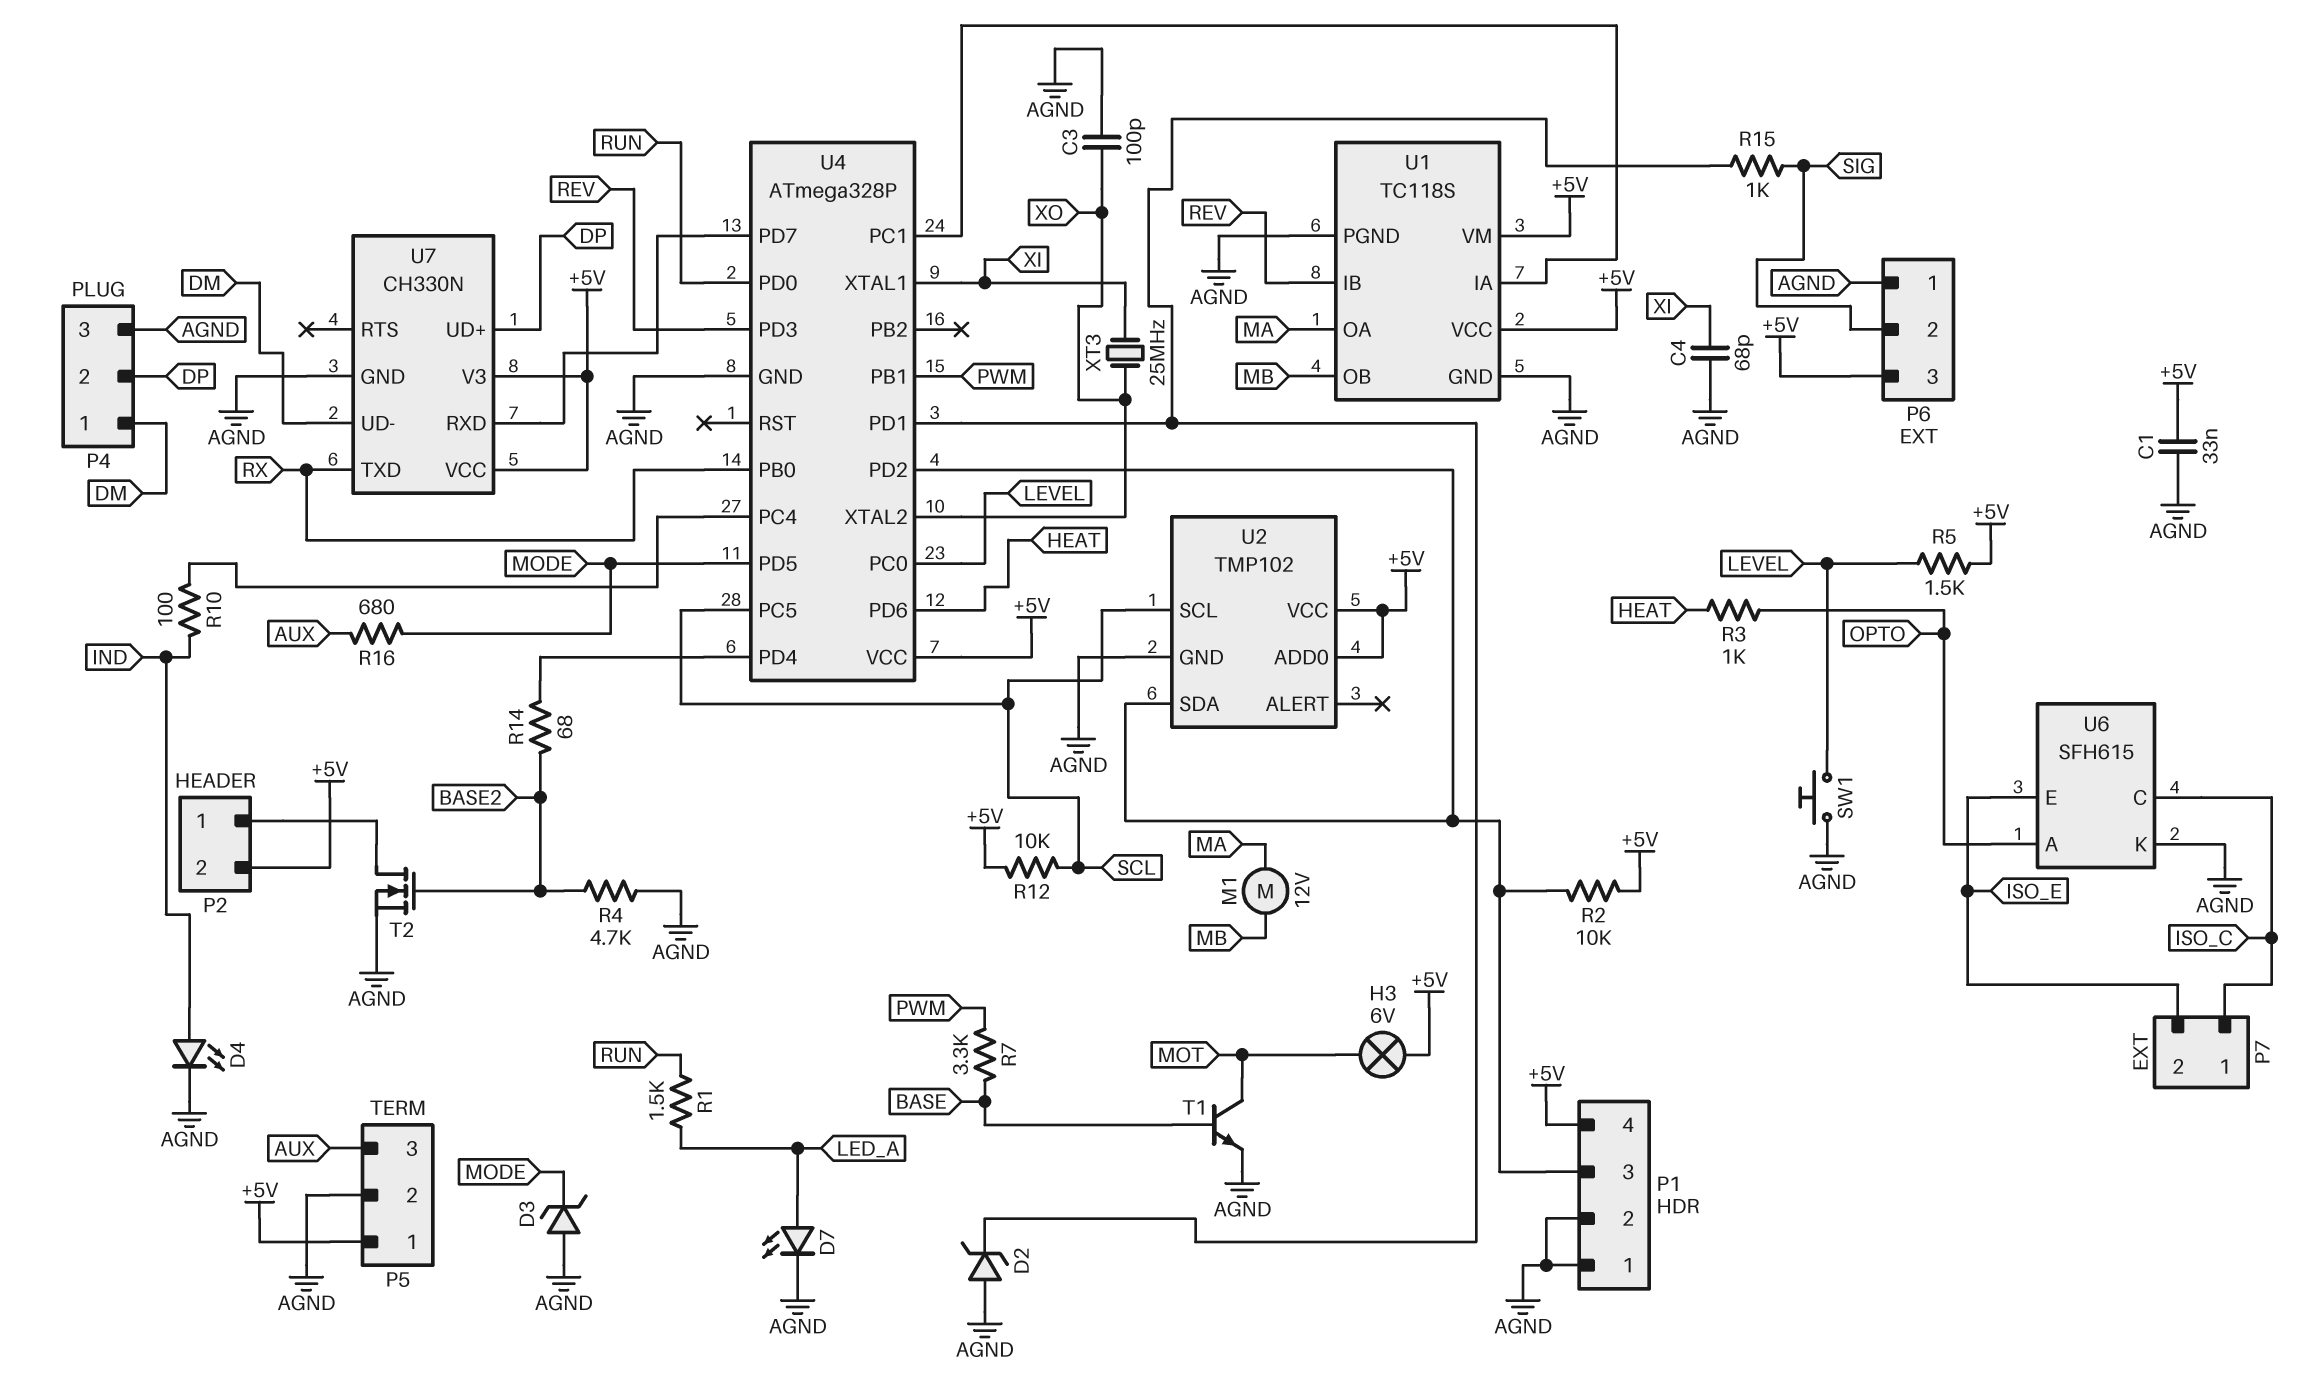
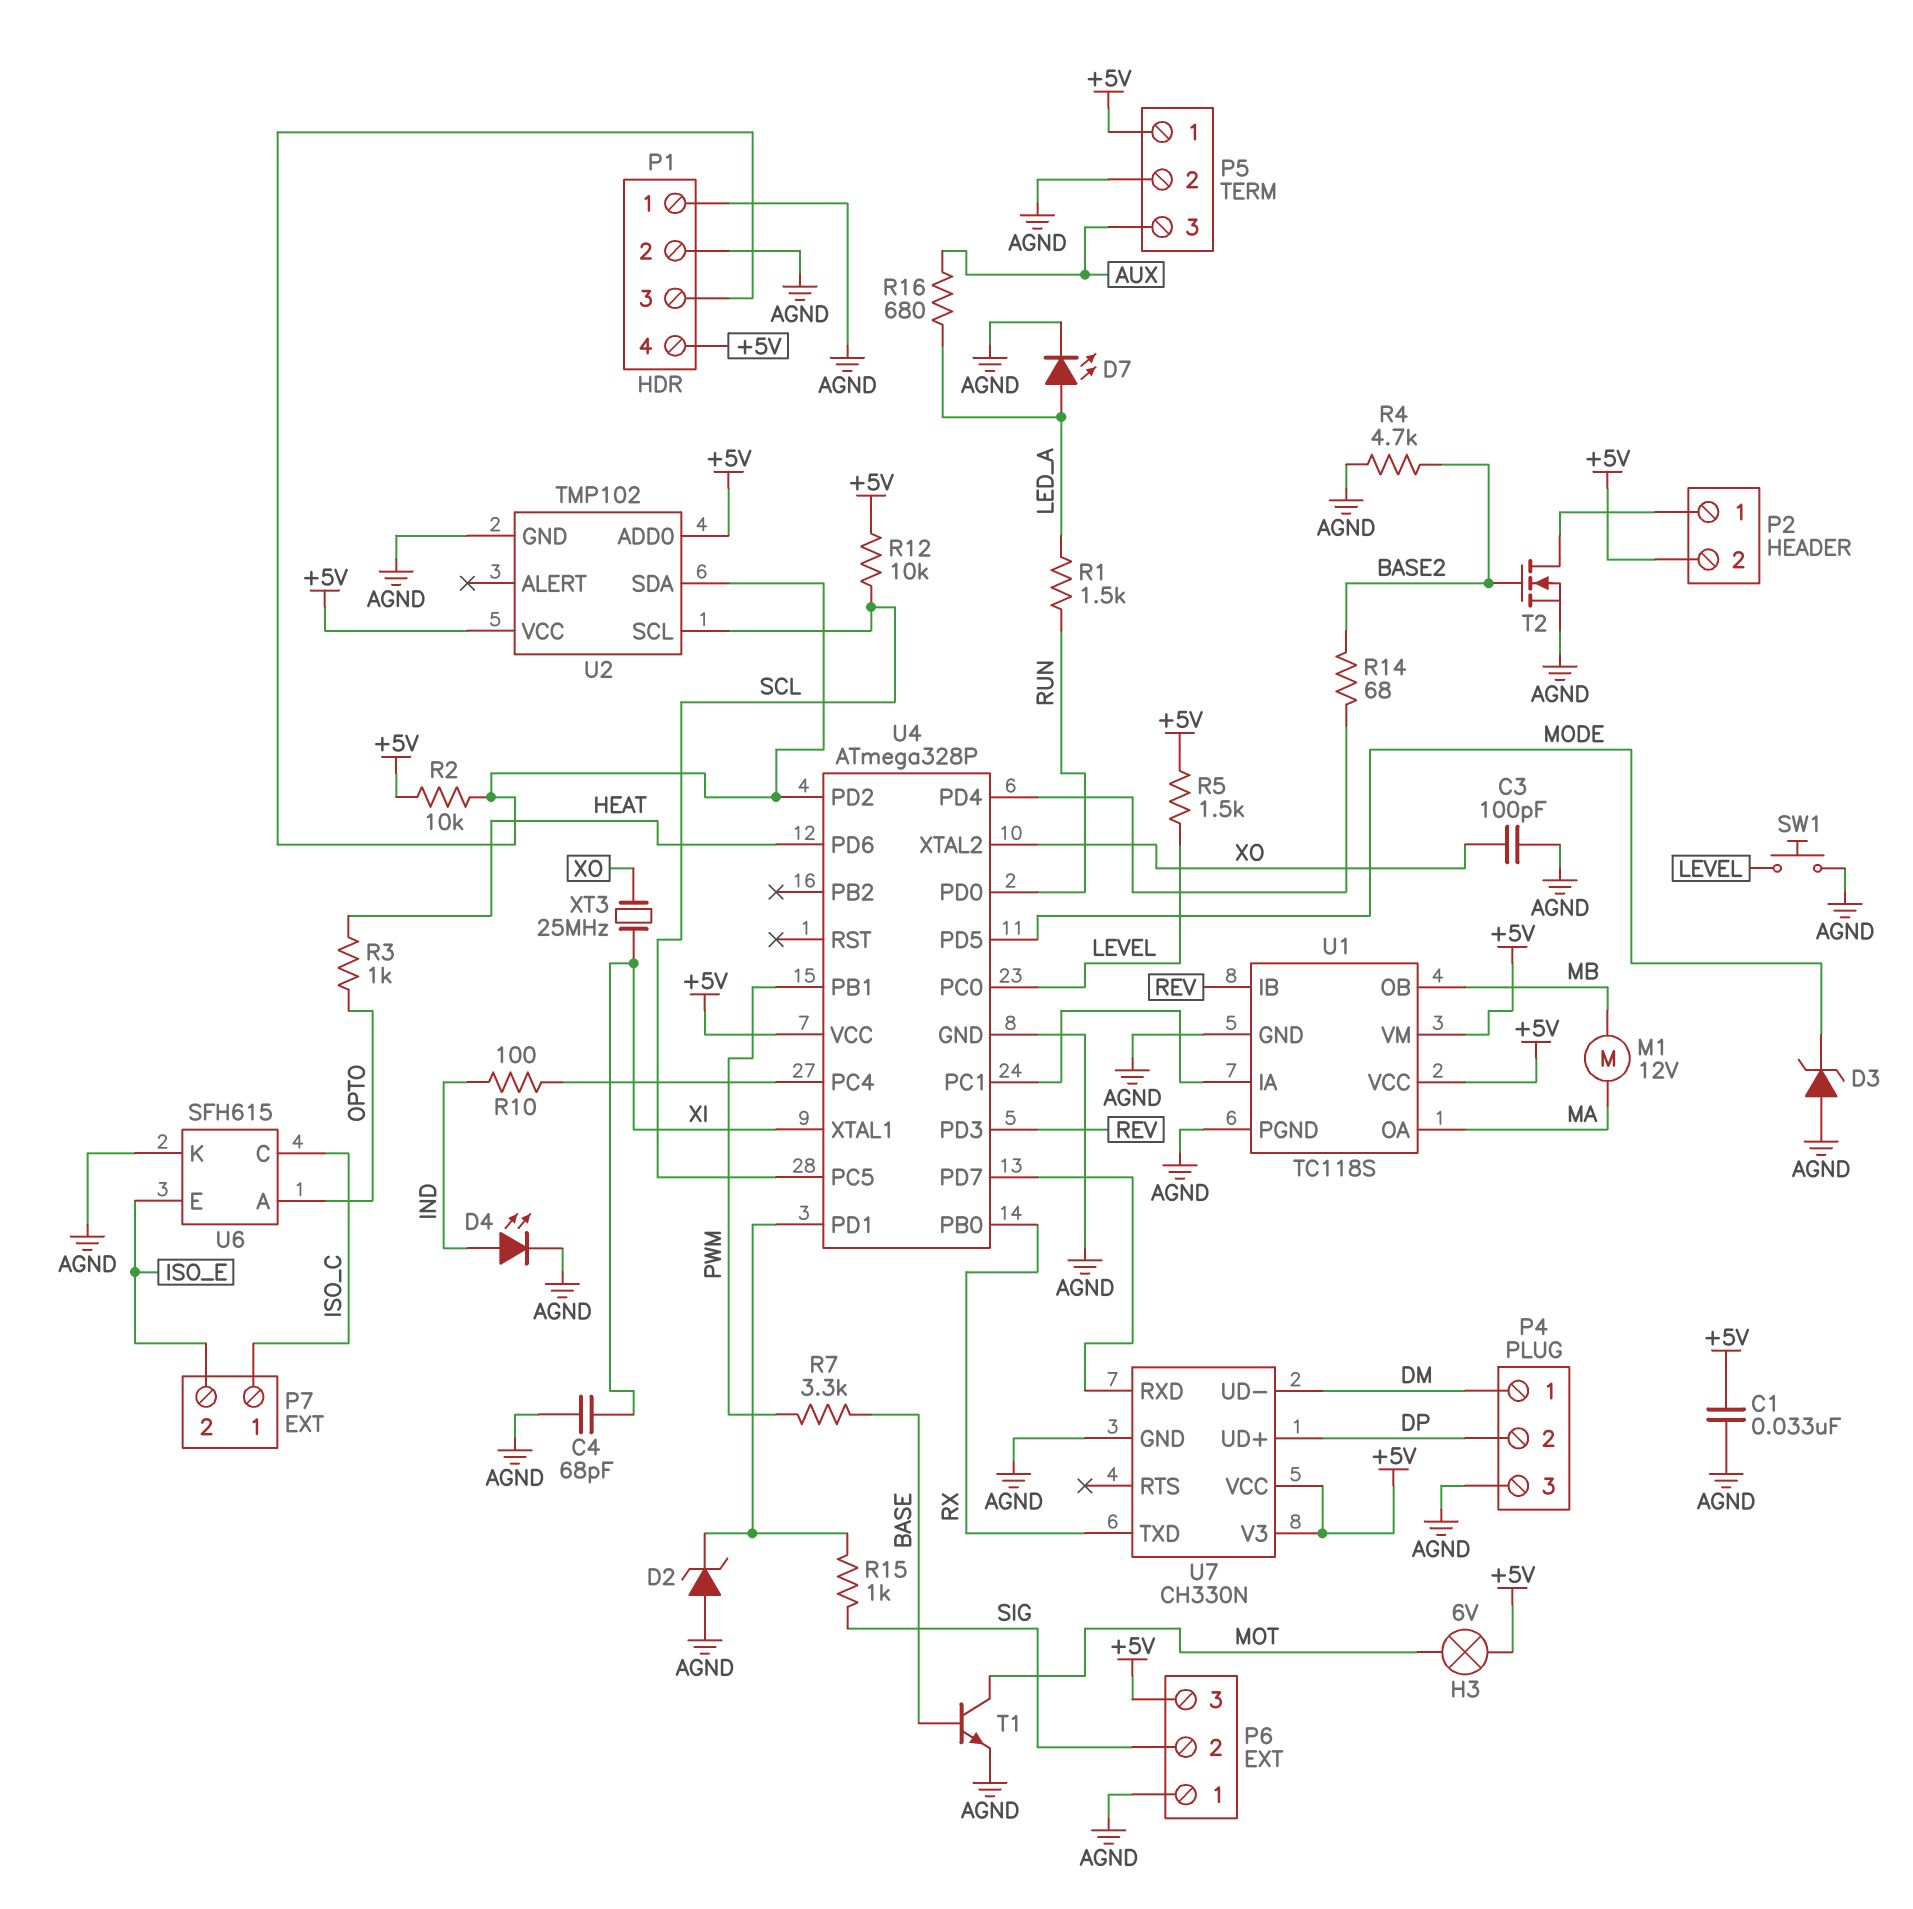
R16: 680 (AUX, MODE) -> 680 (AUX, LED_A)

